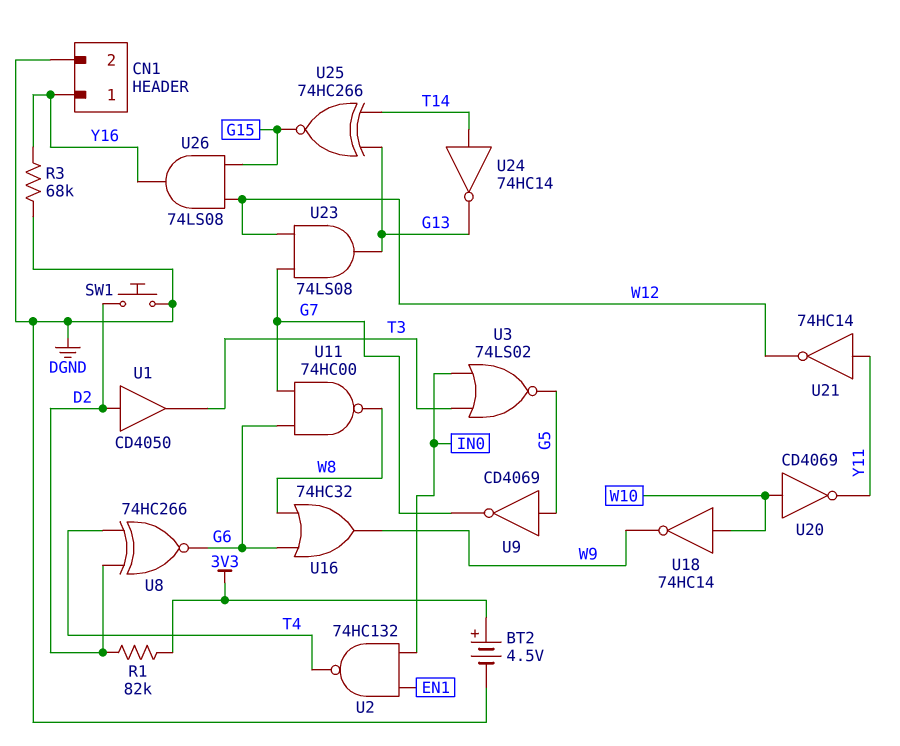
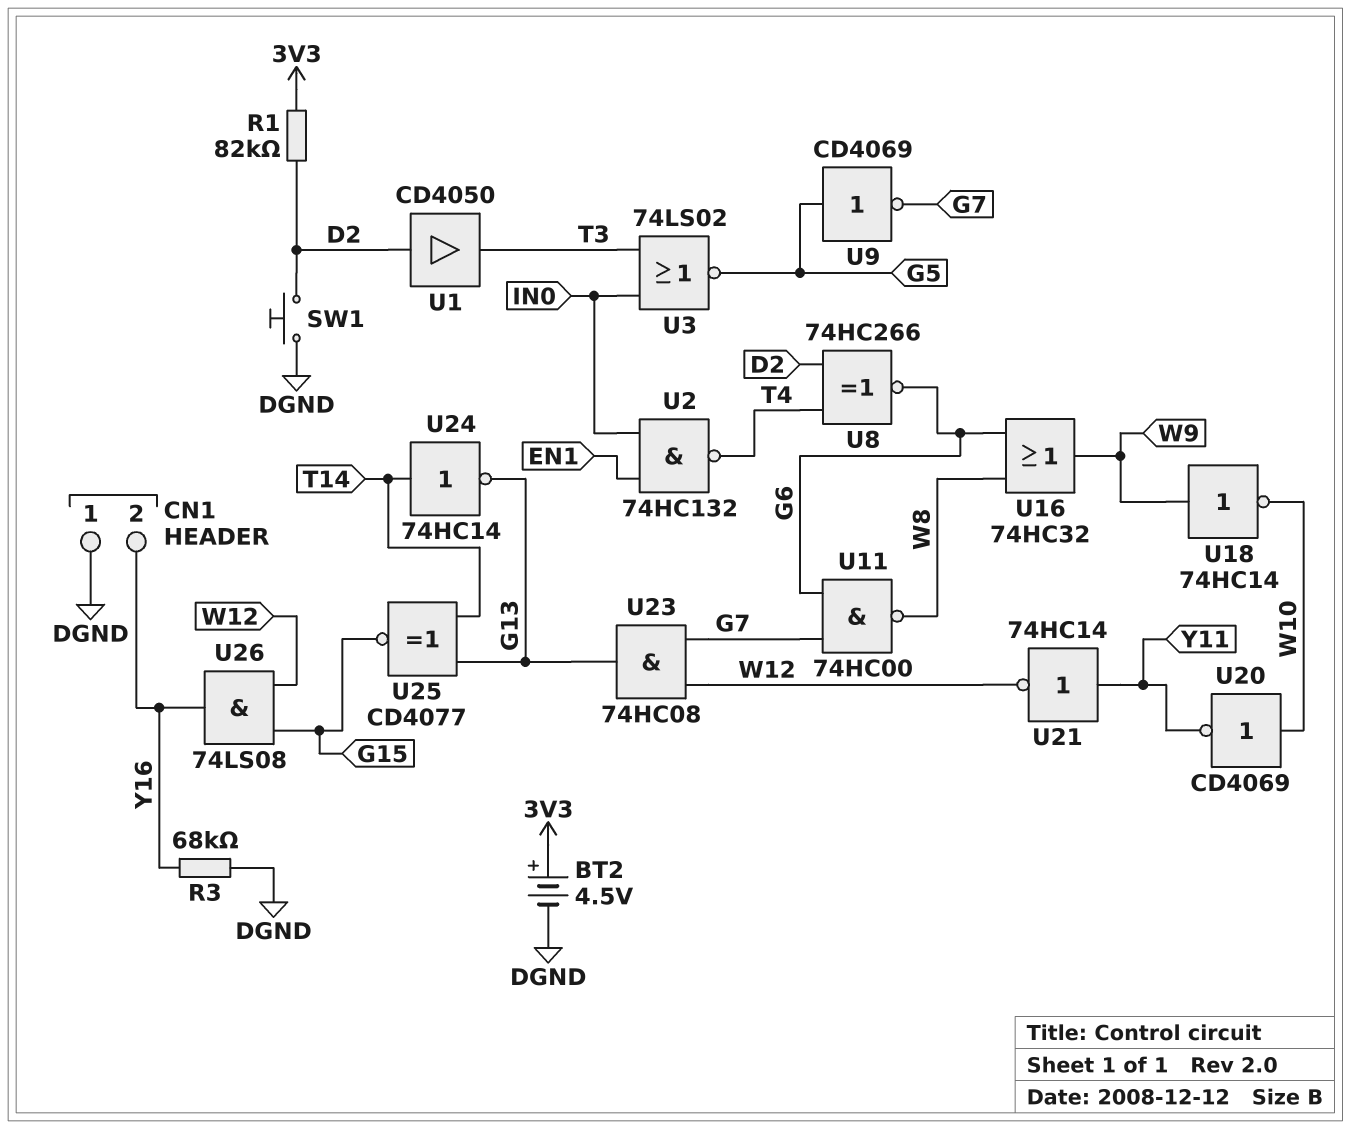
CN1 pin 1: Y16 -> DGND
CN1 pin 2: DGND -> Y16
U18: NOT 74HC14 (in W10, out W9) -> NOT 74HC14 (in W9, out W10)
U23: AND 74LS08 (in G7, in W12, out G13) -> AND 74HC08 (in G7, in W12, out G13)
U25: XNOR 74HC266 (in G13, in T14, out G15) -> XNOR CD4077 (in G13, in T14, out G15)

